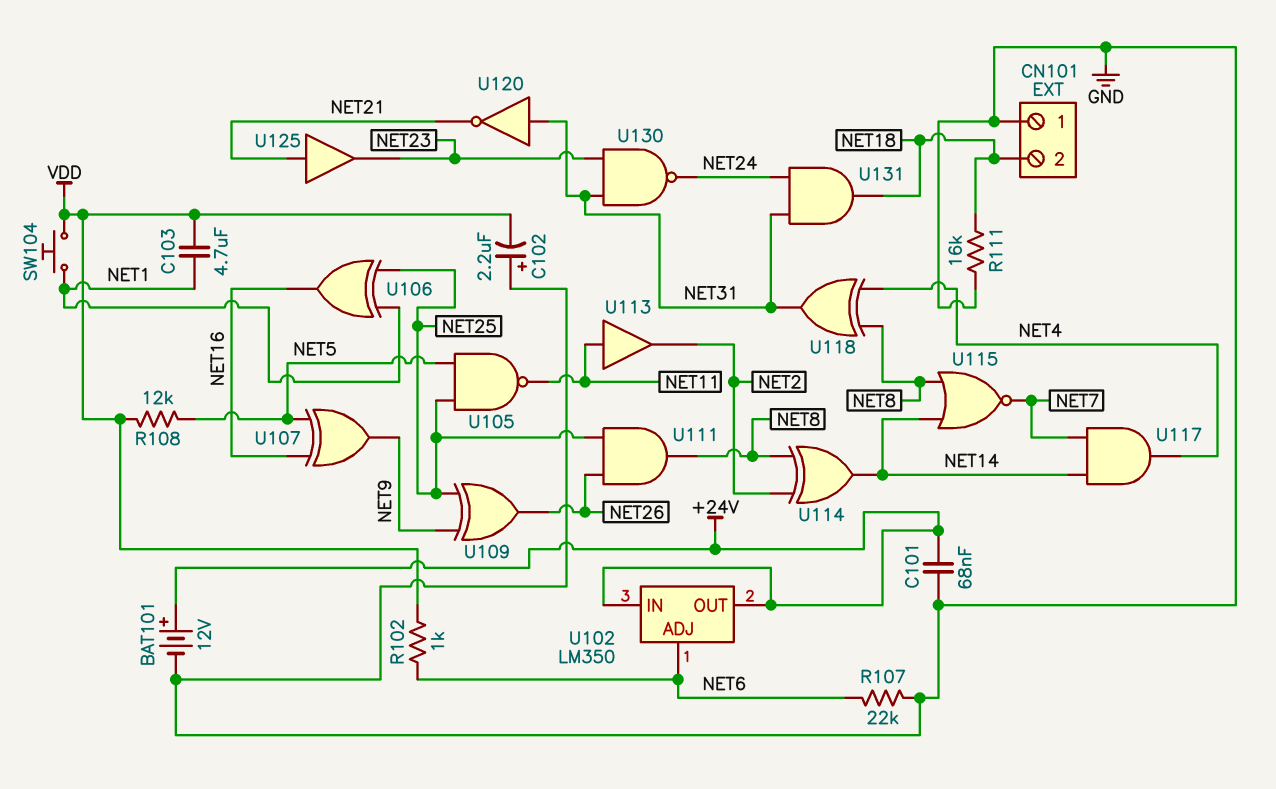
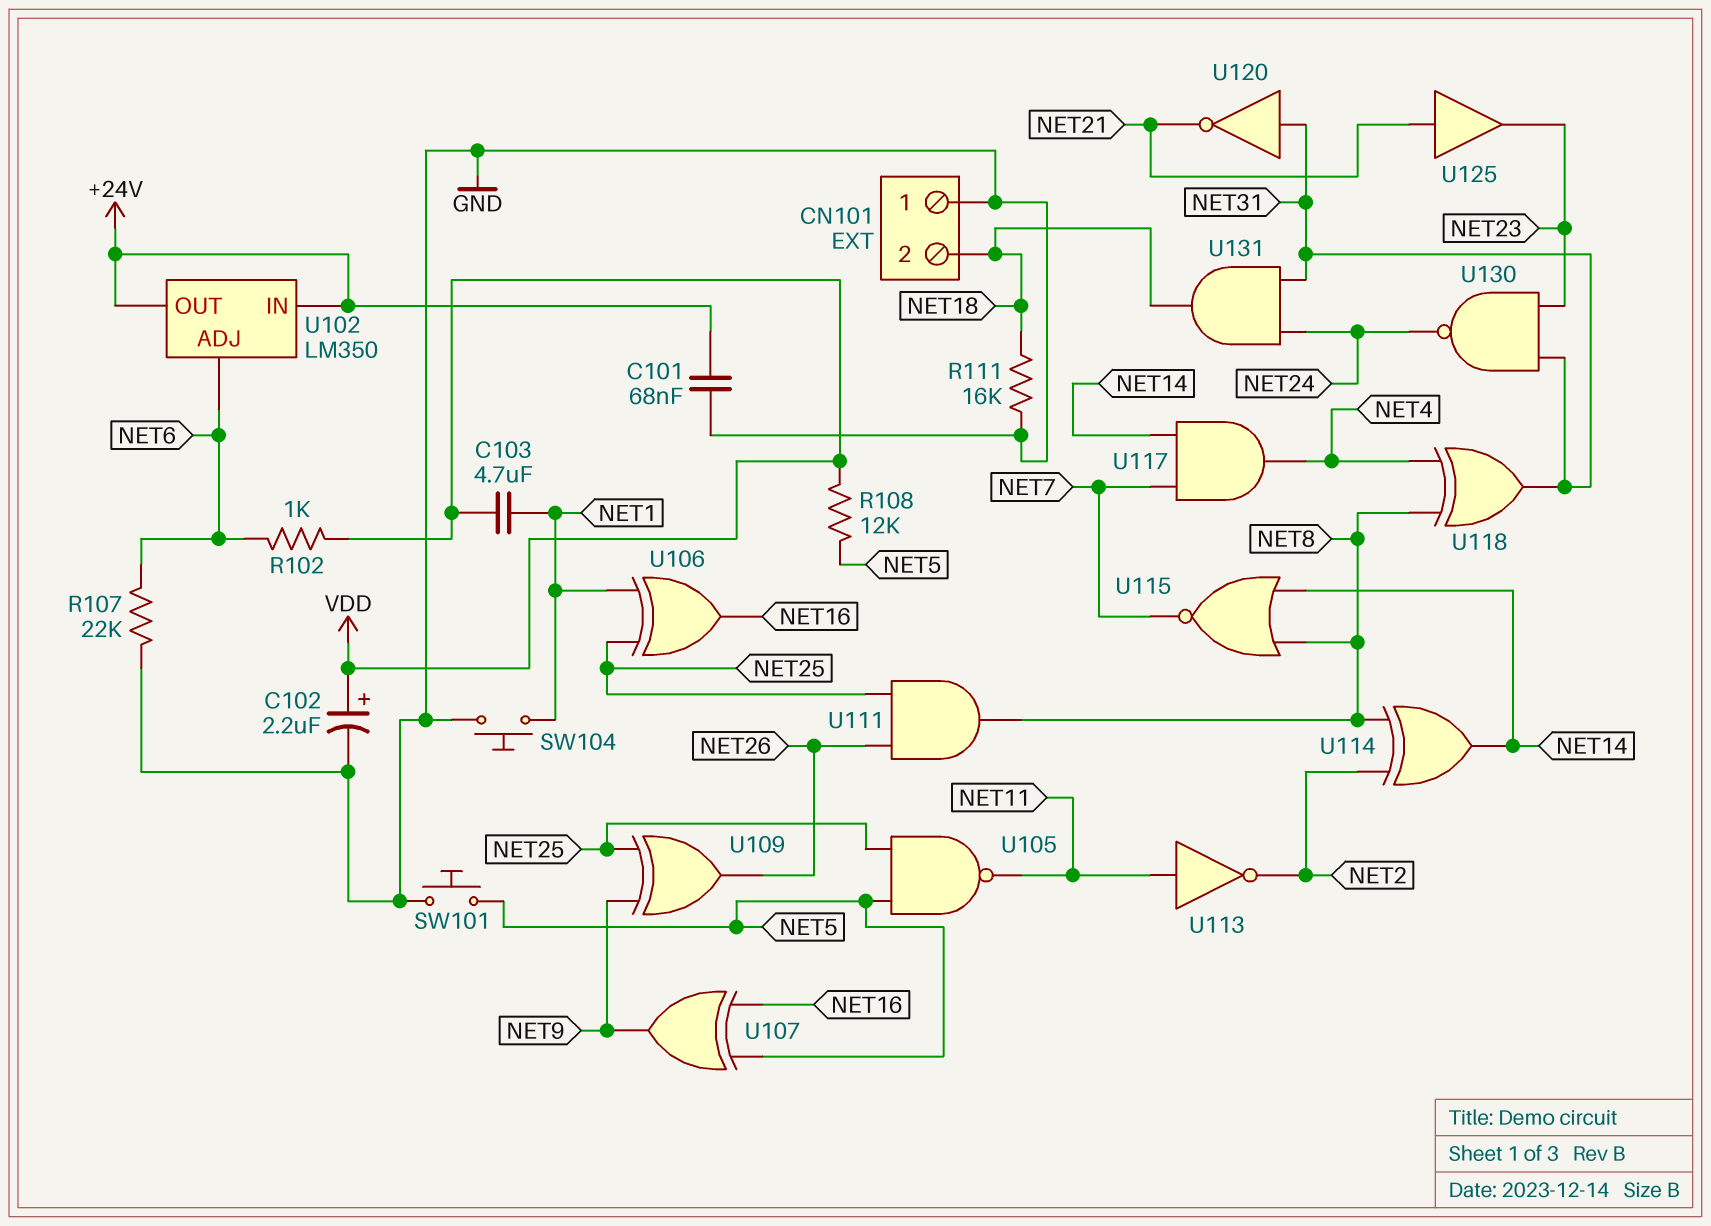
BAT101: 12V (plus +24V, minus GND) -> none
C102: 2.2uF (plus GND, minus VDD) -> 2.2uF (plus VDD, minus GND)
SW101: none -> button (GND, NET5)
SW104: button (NET1, VDD) -> button (GND, NET1)
U113: buffer (in NET11, out NET2) -> NOT (in NET11, out NET2)

